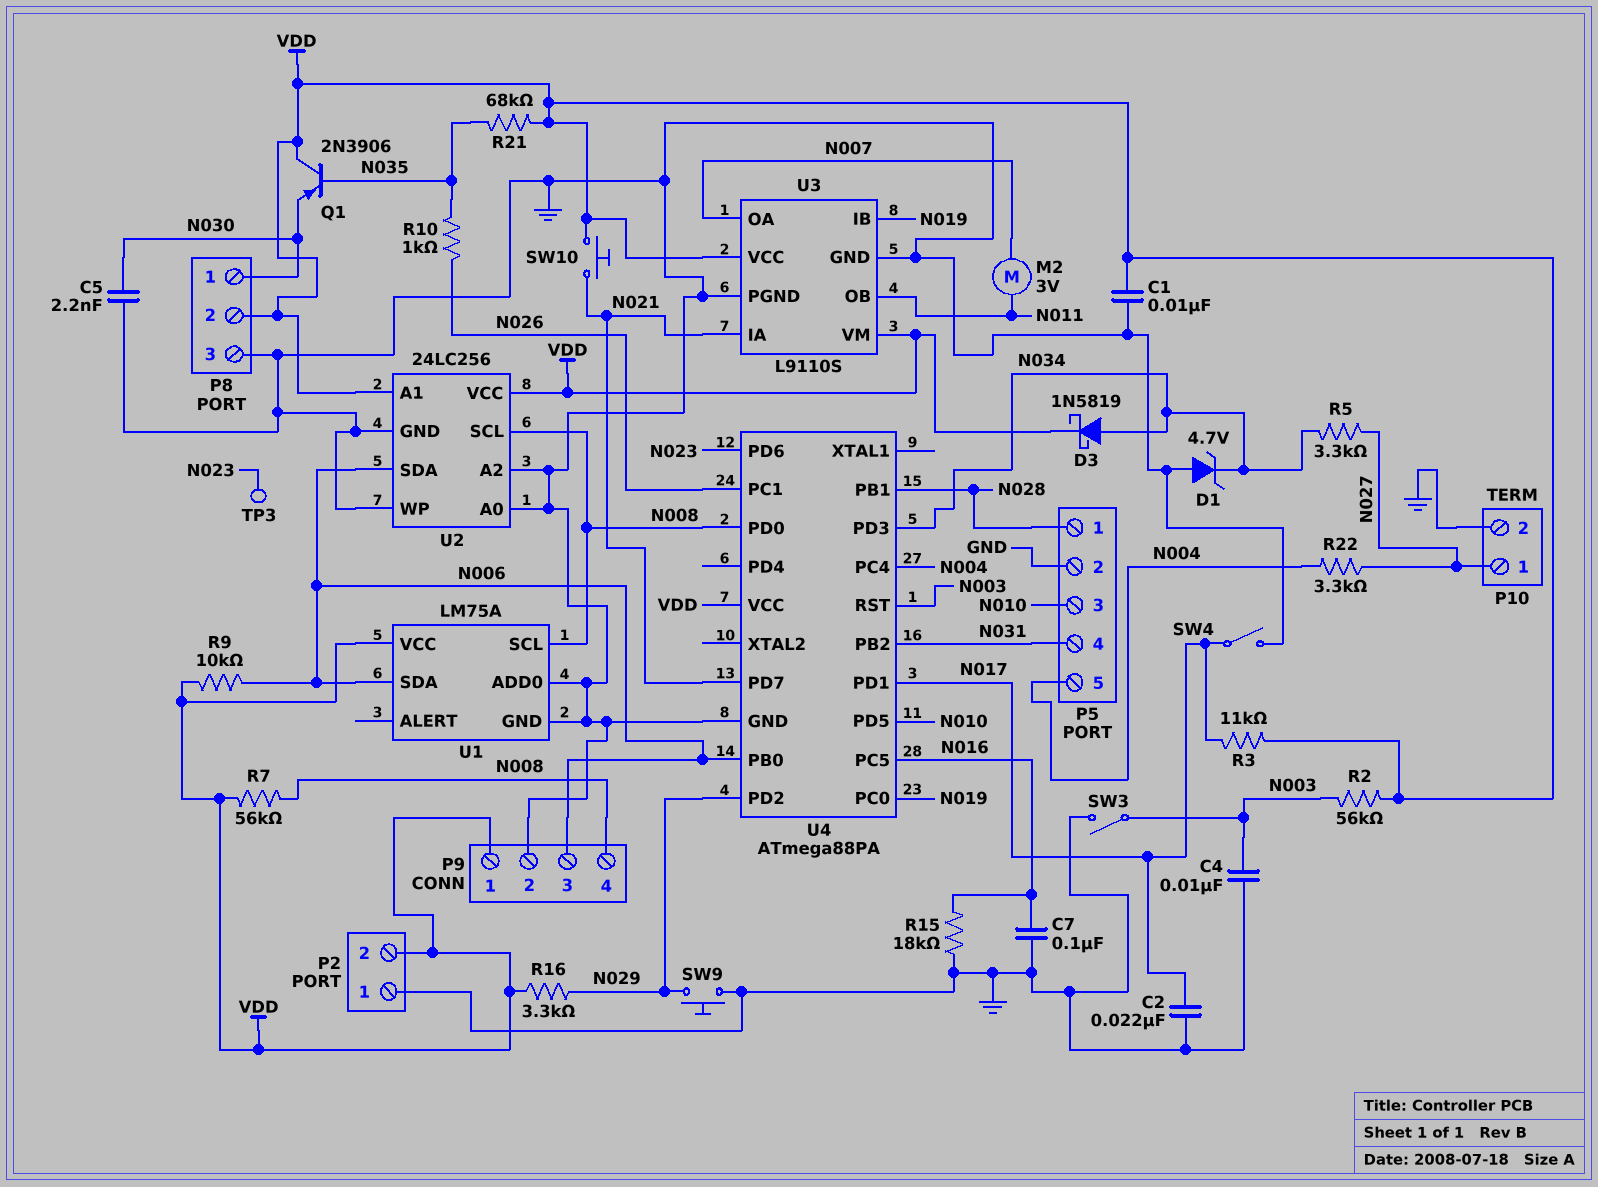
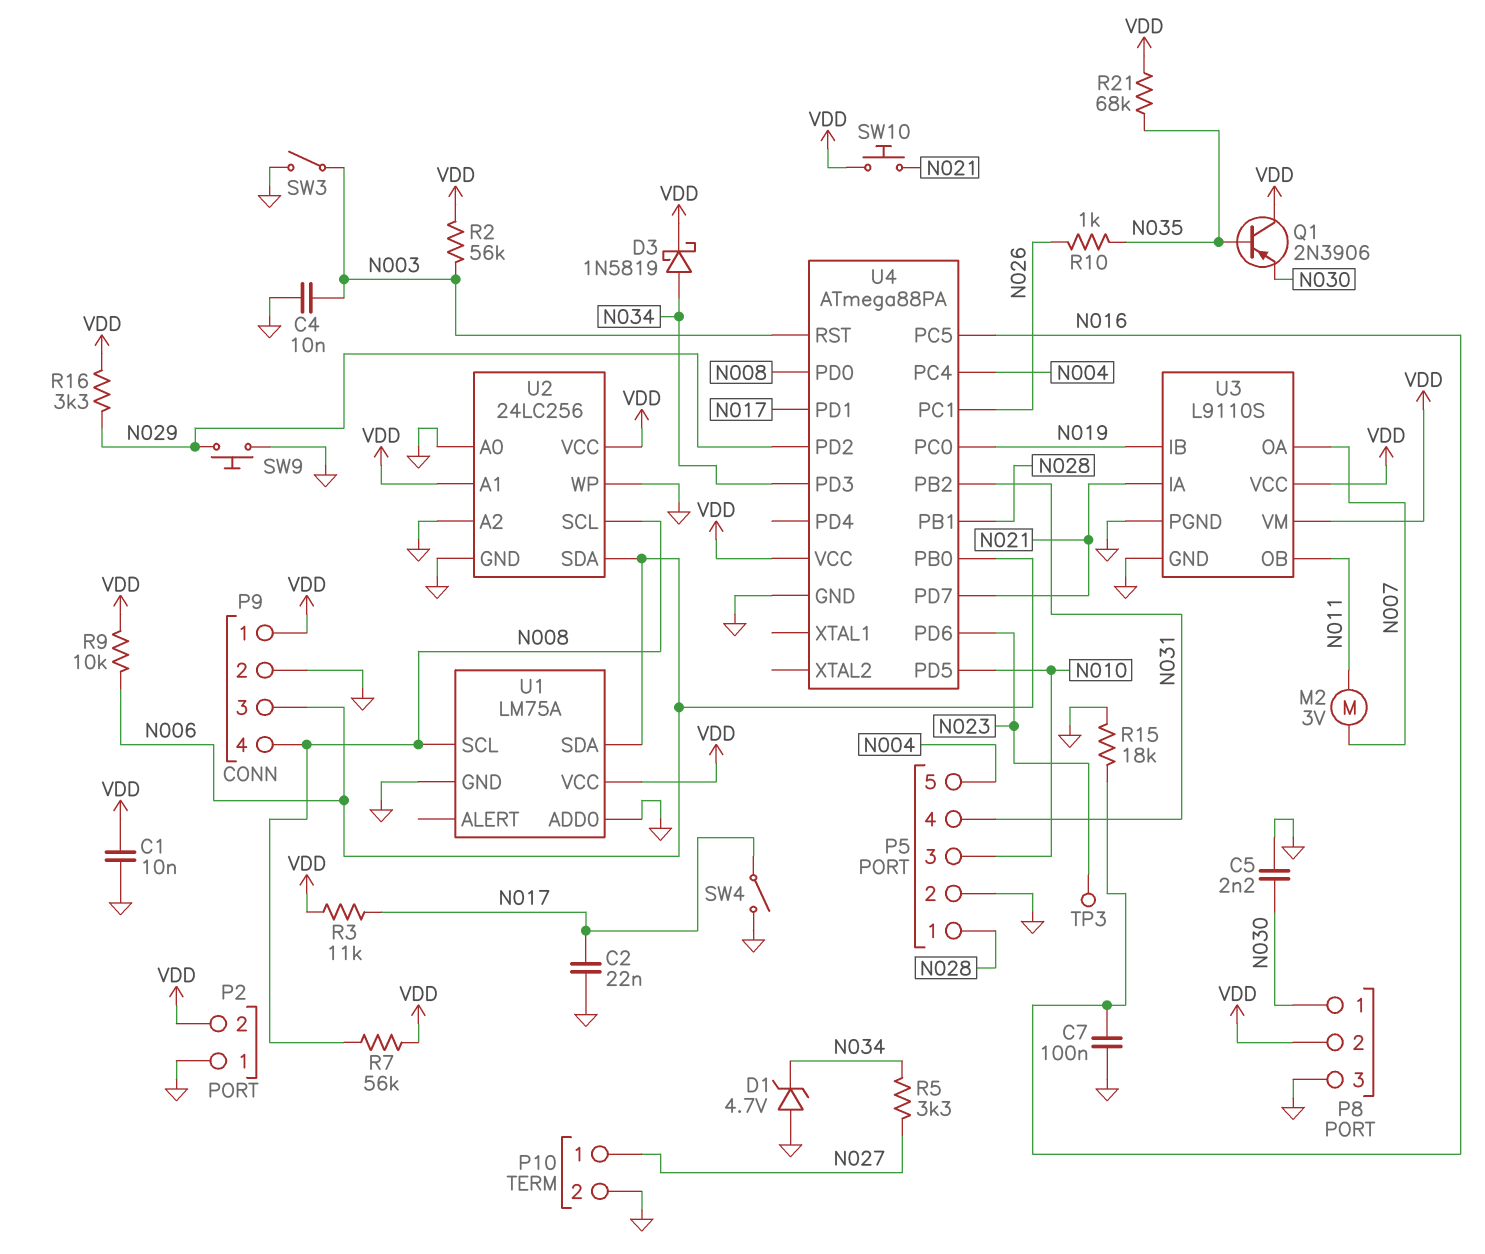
R22: 3.3k (N004, N027) -> none

